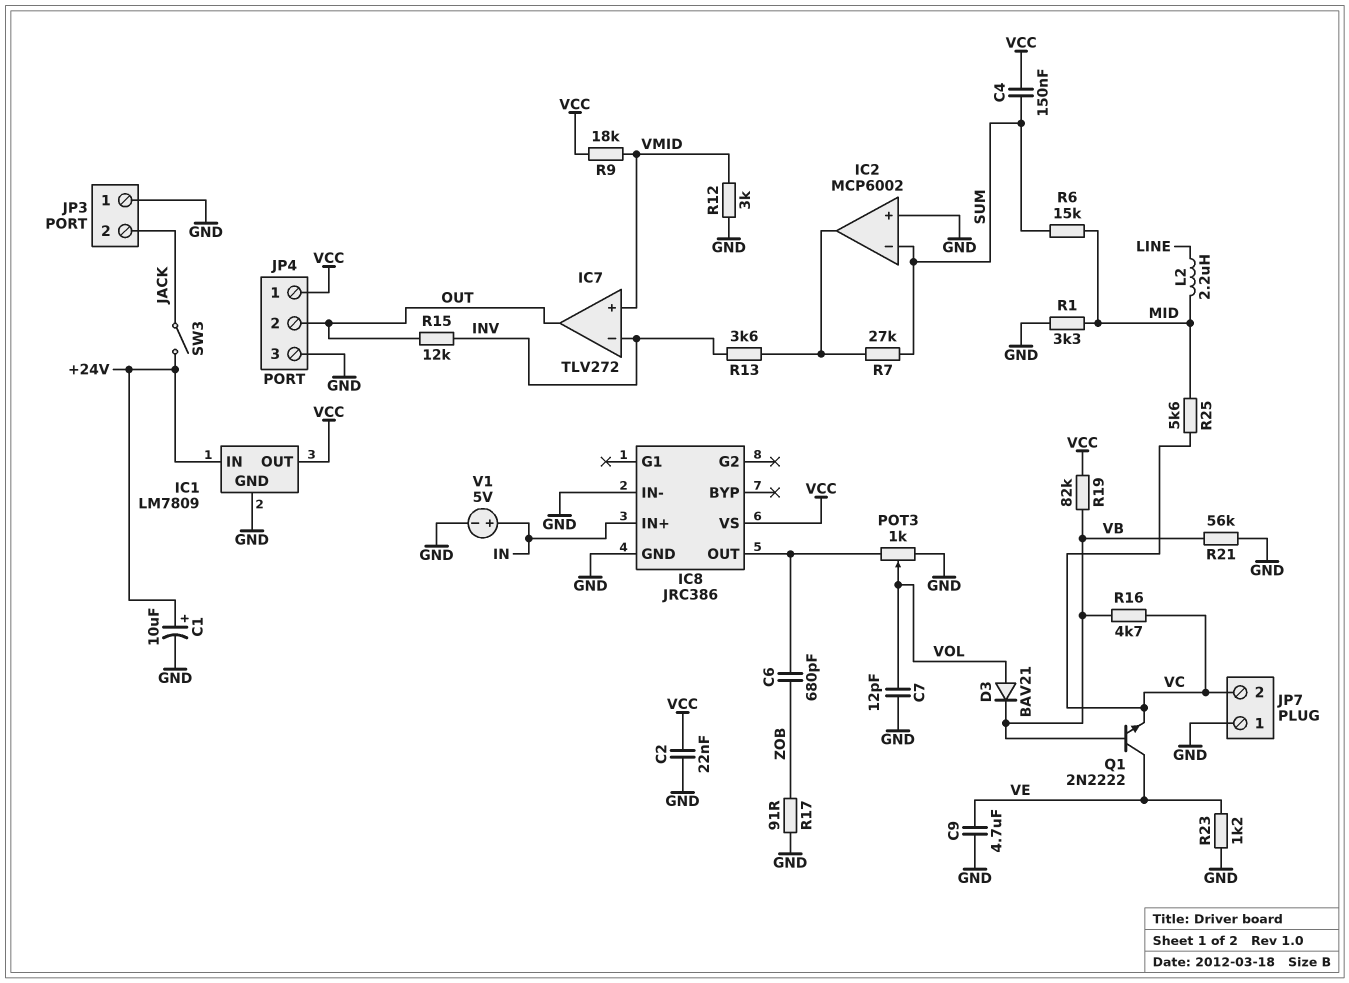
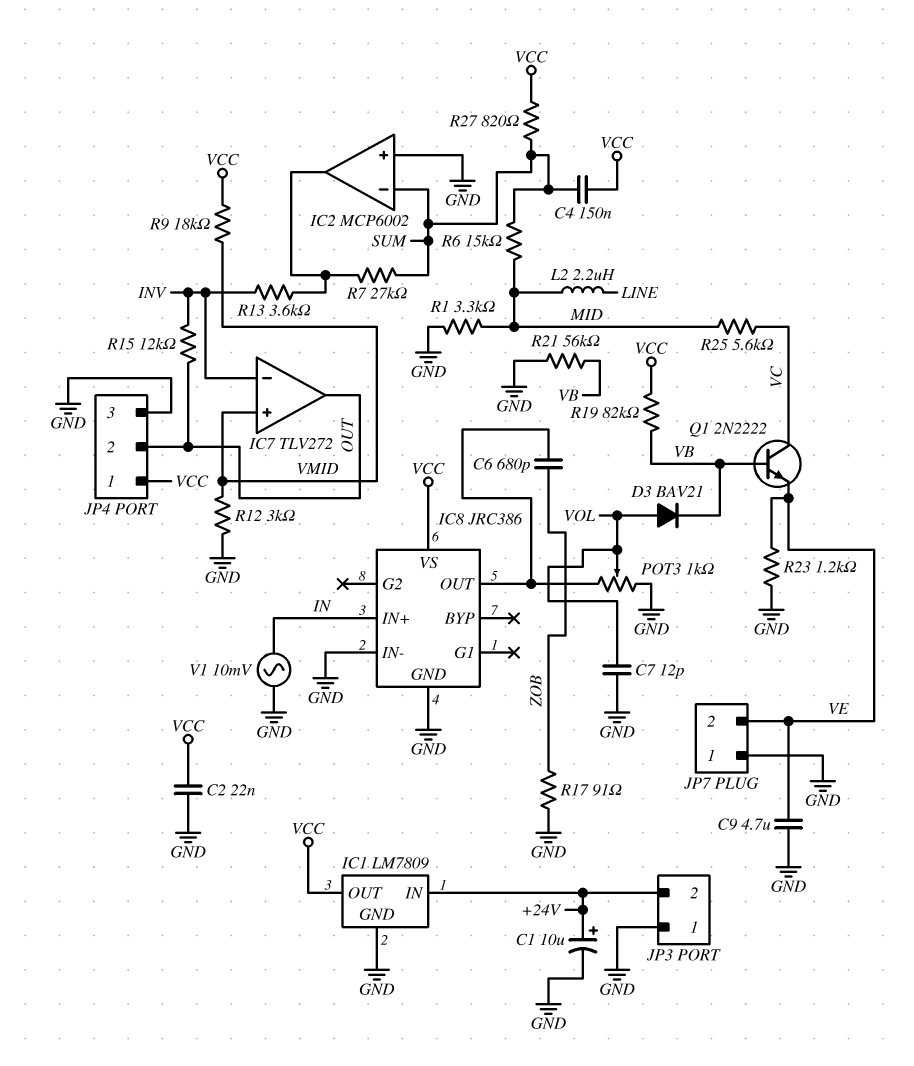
JP3 pin 2: JACK -> +24V
JP7 pin 2: VC -> VE
Q1: NPN 2N2222 (B VB, C VE, E VC) -> NPN 2N2222 (B VB, C VC, E VE)
R16: 4.7k (VB, VC) -> none
R27: none -> 820 (SUM, VCC)
SW3: switch (+24V, JACK) -> none
V1: 5V (plus IN, minus GND) -> AC 10mV (GND, IN)

